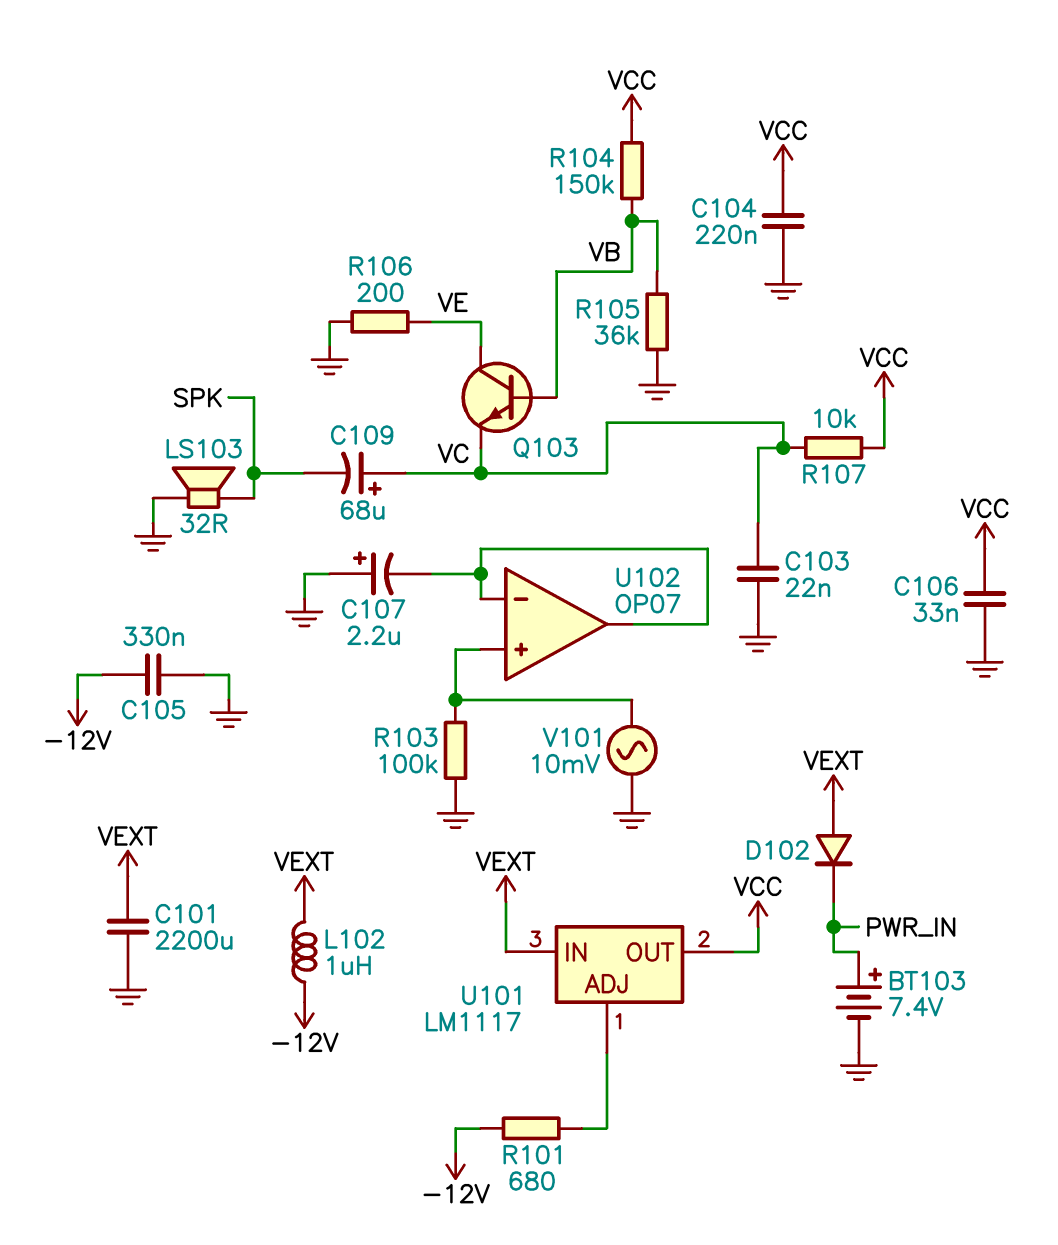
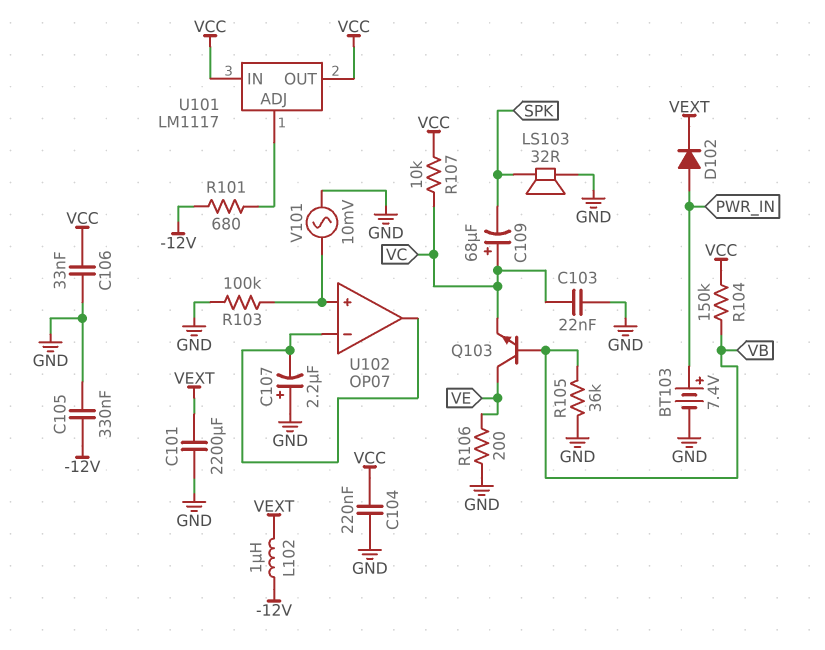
D102: diode (A VEXT, K PWR_IN) -> diode (A PWR_IN, K VEXT)
U101 pin IN: VEXT -> VCC

